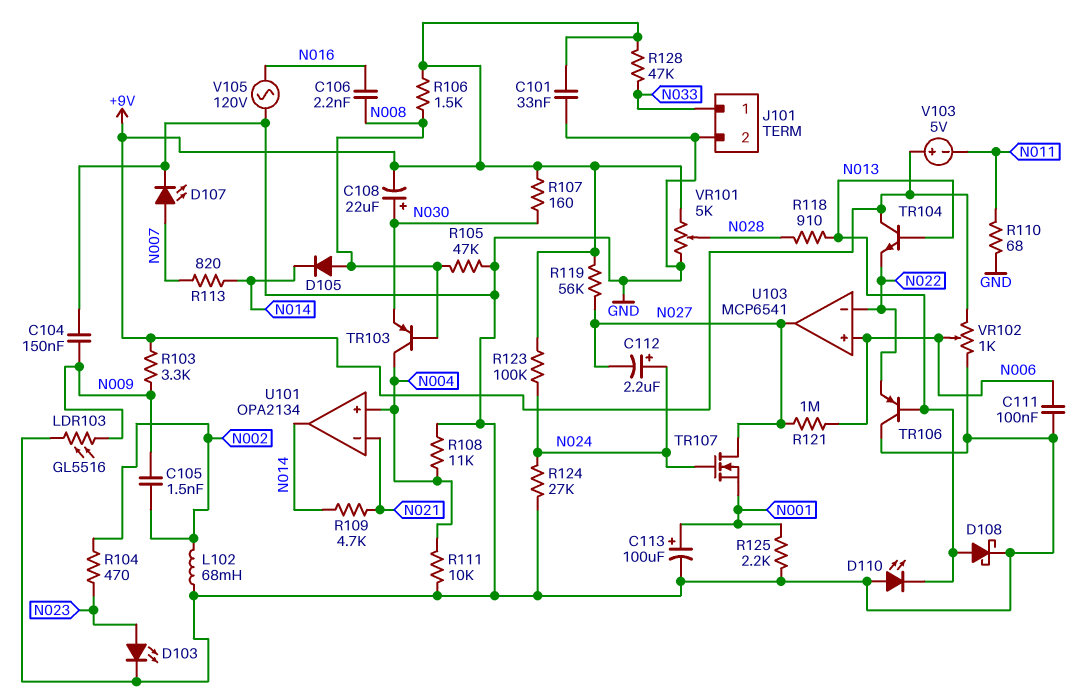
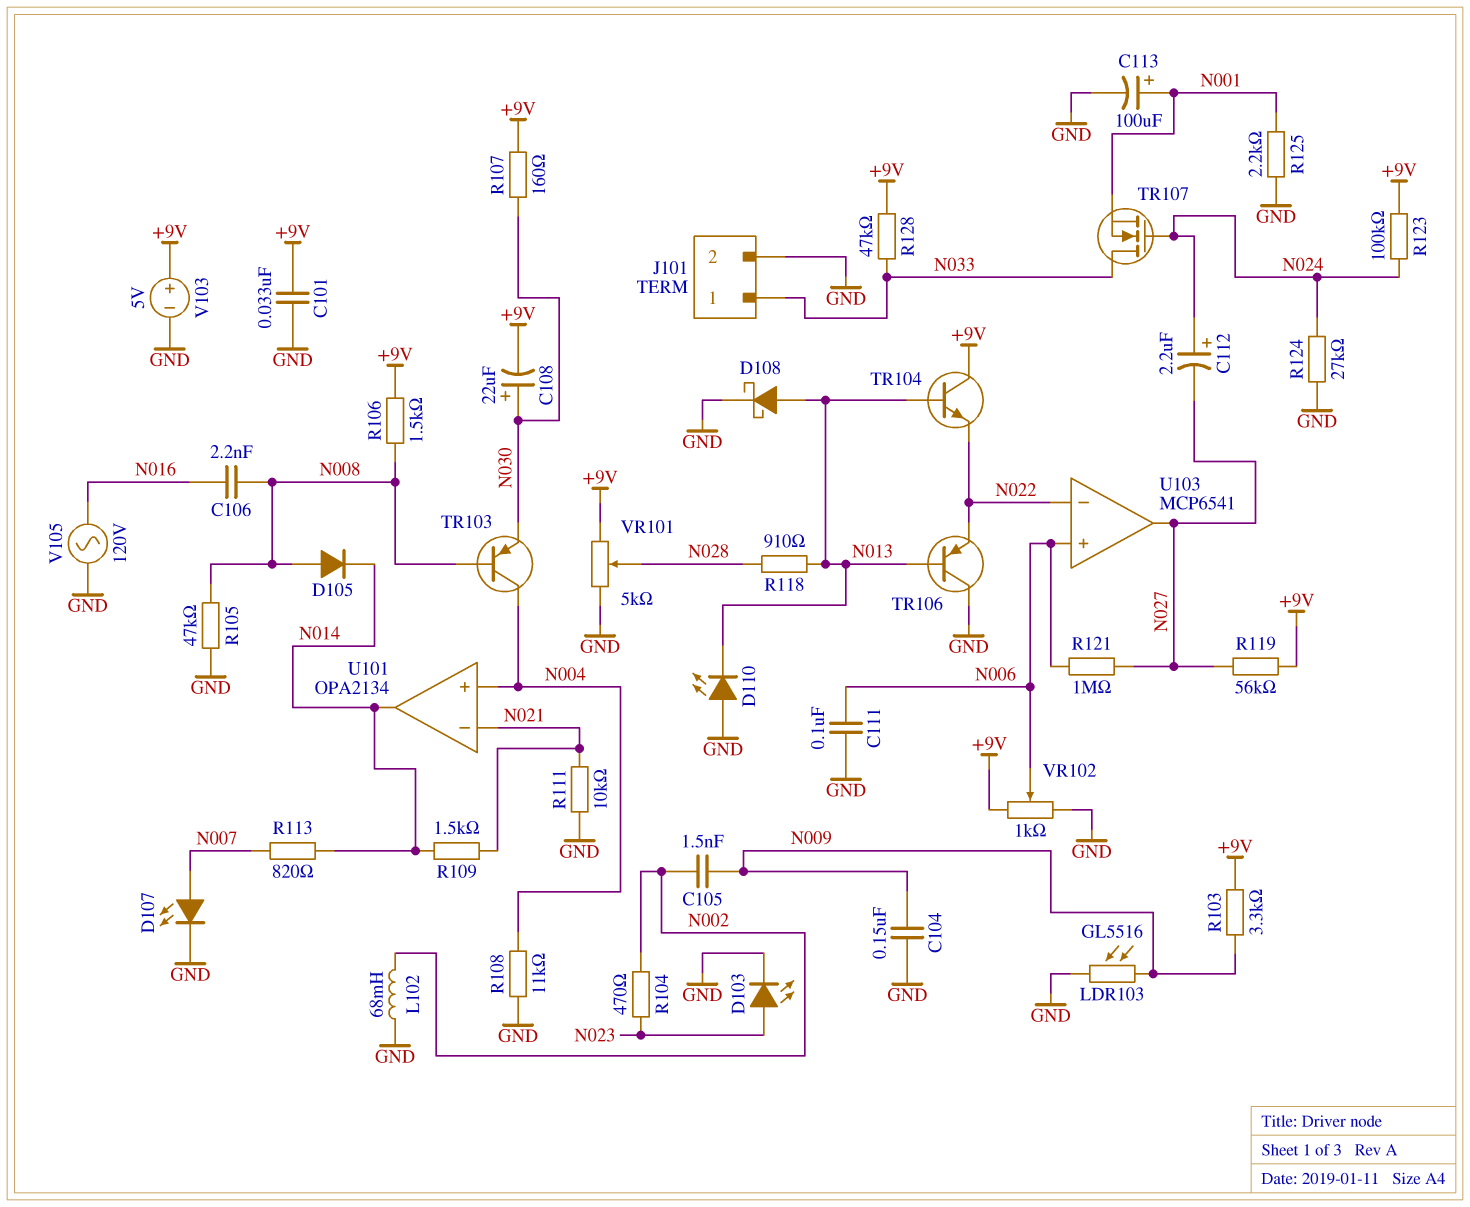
R109: 4.7k (N014, N021) -> 1.5k (N014, N021)
R110: 68 (GND, N011) -> none
R111: 10k (GND, N004) -> 10k (GND, N021)
TR107: NMOS (G N024, D N027, S N001) -> NMOS (G N024, D N033, S N001)
V103: 5V (plus +9V, minus N011) -> 5V (plus +9V, minus GND)

